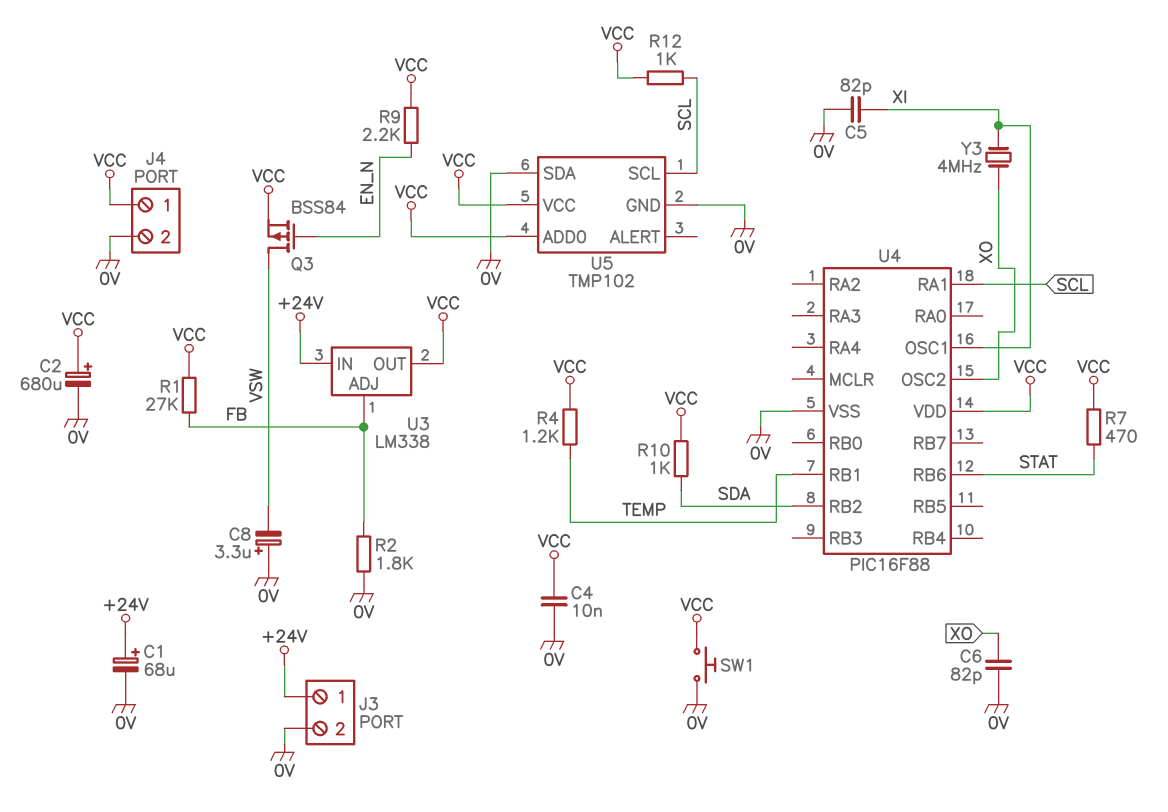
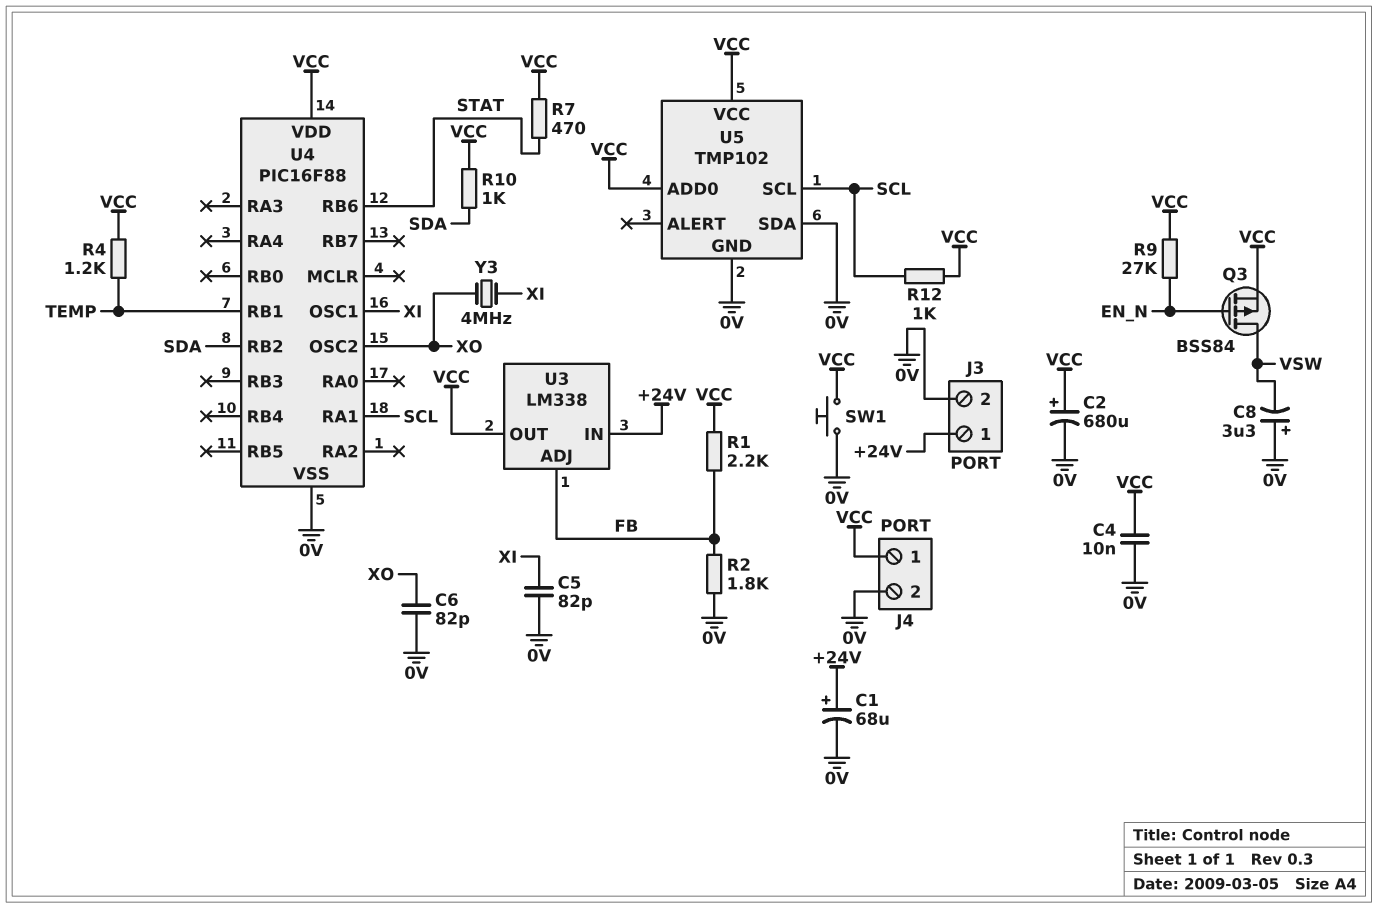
R1: 27k (FB, VCC) -> 2.2k (FB, VCC)
R9: 2.2k (EN_N, VCC) -> 27k (EN_N, VCC)

